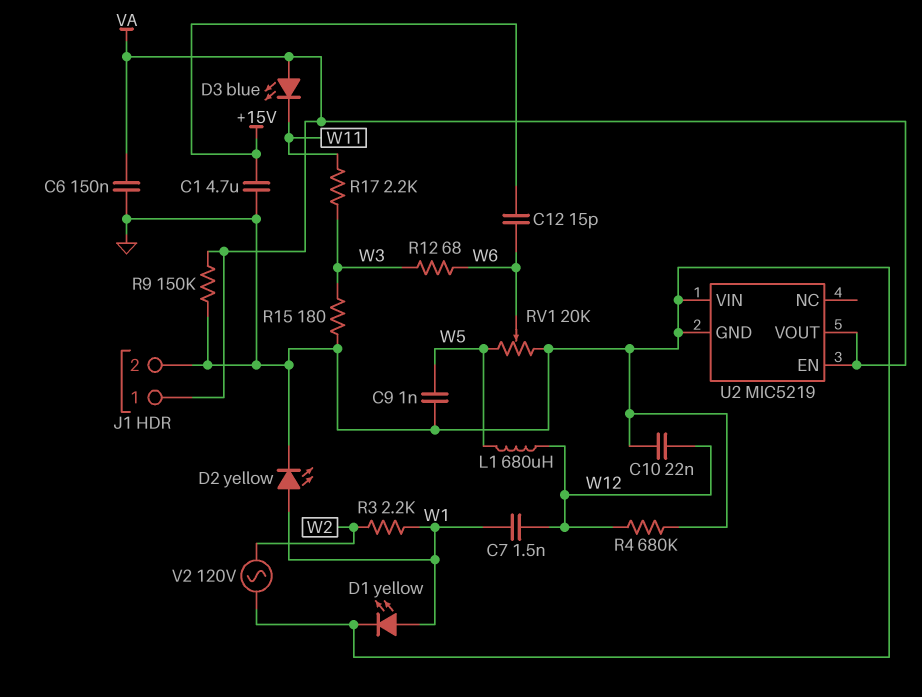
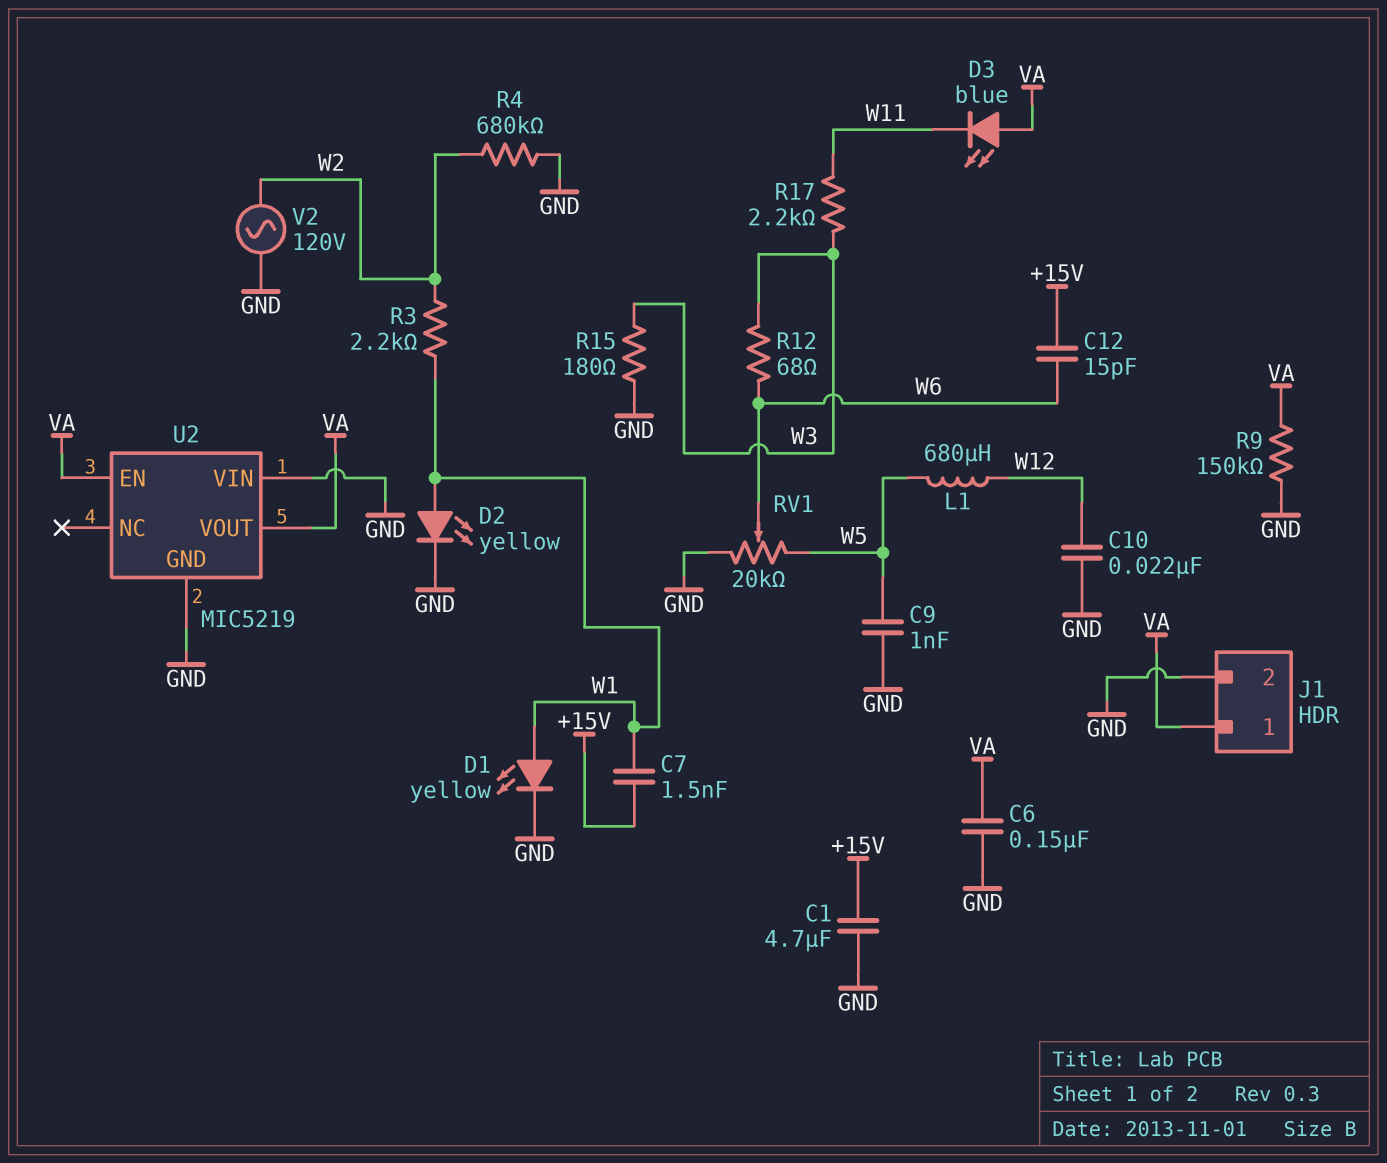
C7: 1.5nF (W1, W12) -> 1.5nF (+15V, W1)
R4: 680k (GND, W12) -> 680k (GND, W2)

